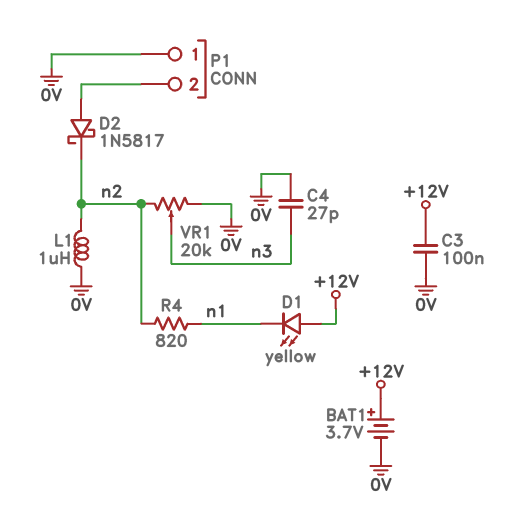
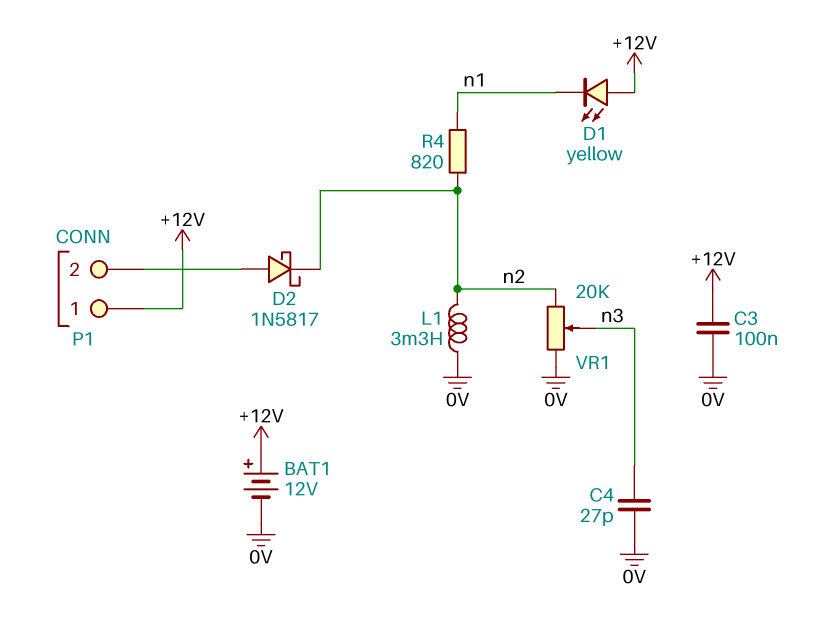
BAT1: 3.7V (plus +12V, minus 0V) -> 12V (plus +12V, minus 0V)
L1: 1uH (0V, n2) -> 3.3mH (0V, n2)
P1 pin 1: 0V -> +12V

